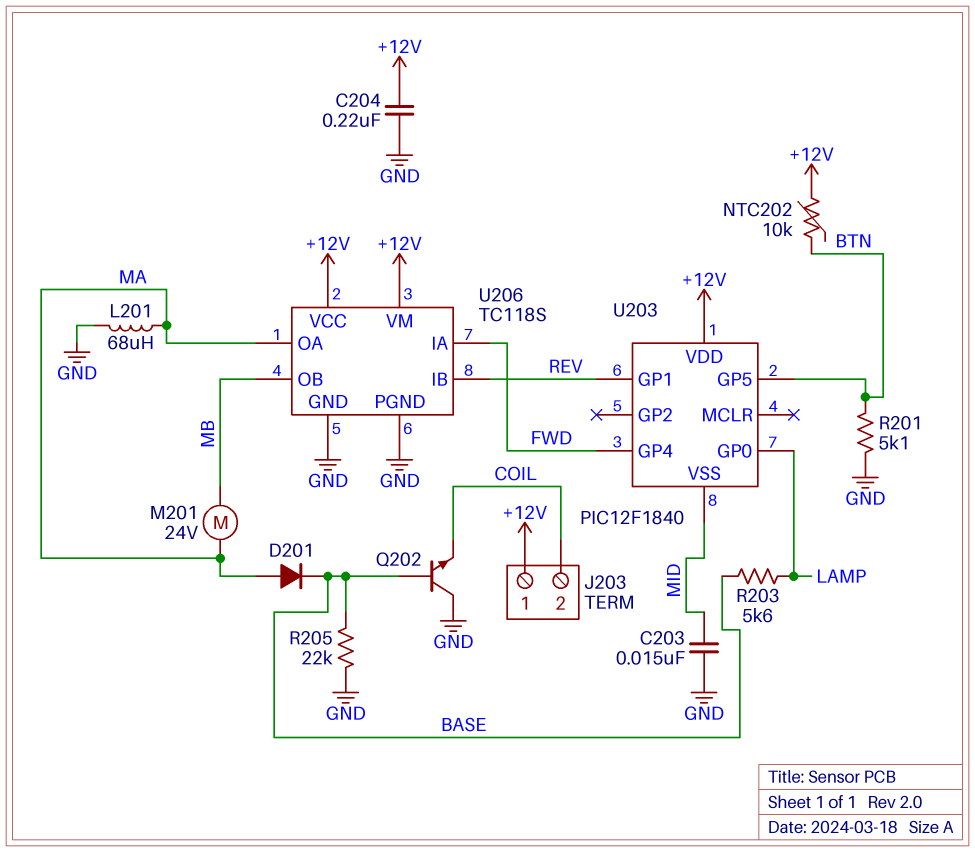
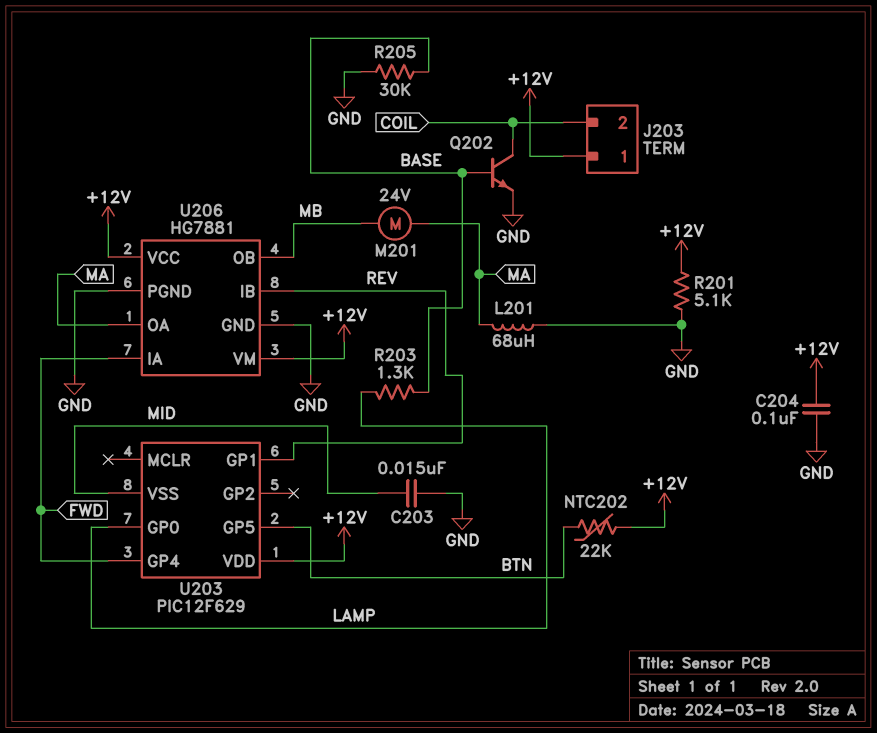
C204: 220nF (+12V, GND) -> 100nF (+12V, GND)
D201: diode (A MA, K BASE) -> none
NTC202: 10k (+12V, BTN) -> 22k (+12V, BTN)
Q202: NPN (B BASE, C GND, E COIL) -> NPN (B BASE, C COIL, E GND)
R201: 5.1k (BTN, GND) -> 5.1k (+12V, GND)
R203: 5.6k (BASE, LAMP) -> 1.3k (BASE, LAMP)
R205: 22k (BASE, GND) -> 30k (BASE, GND)
U203: PIC12F1840 -> PIC12F629
U206: TC118S -> HG7881

